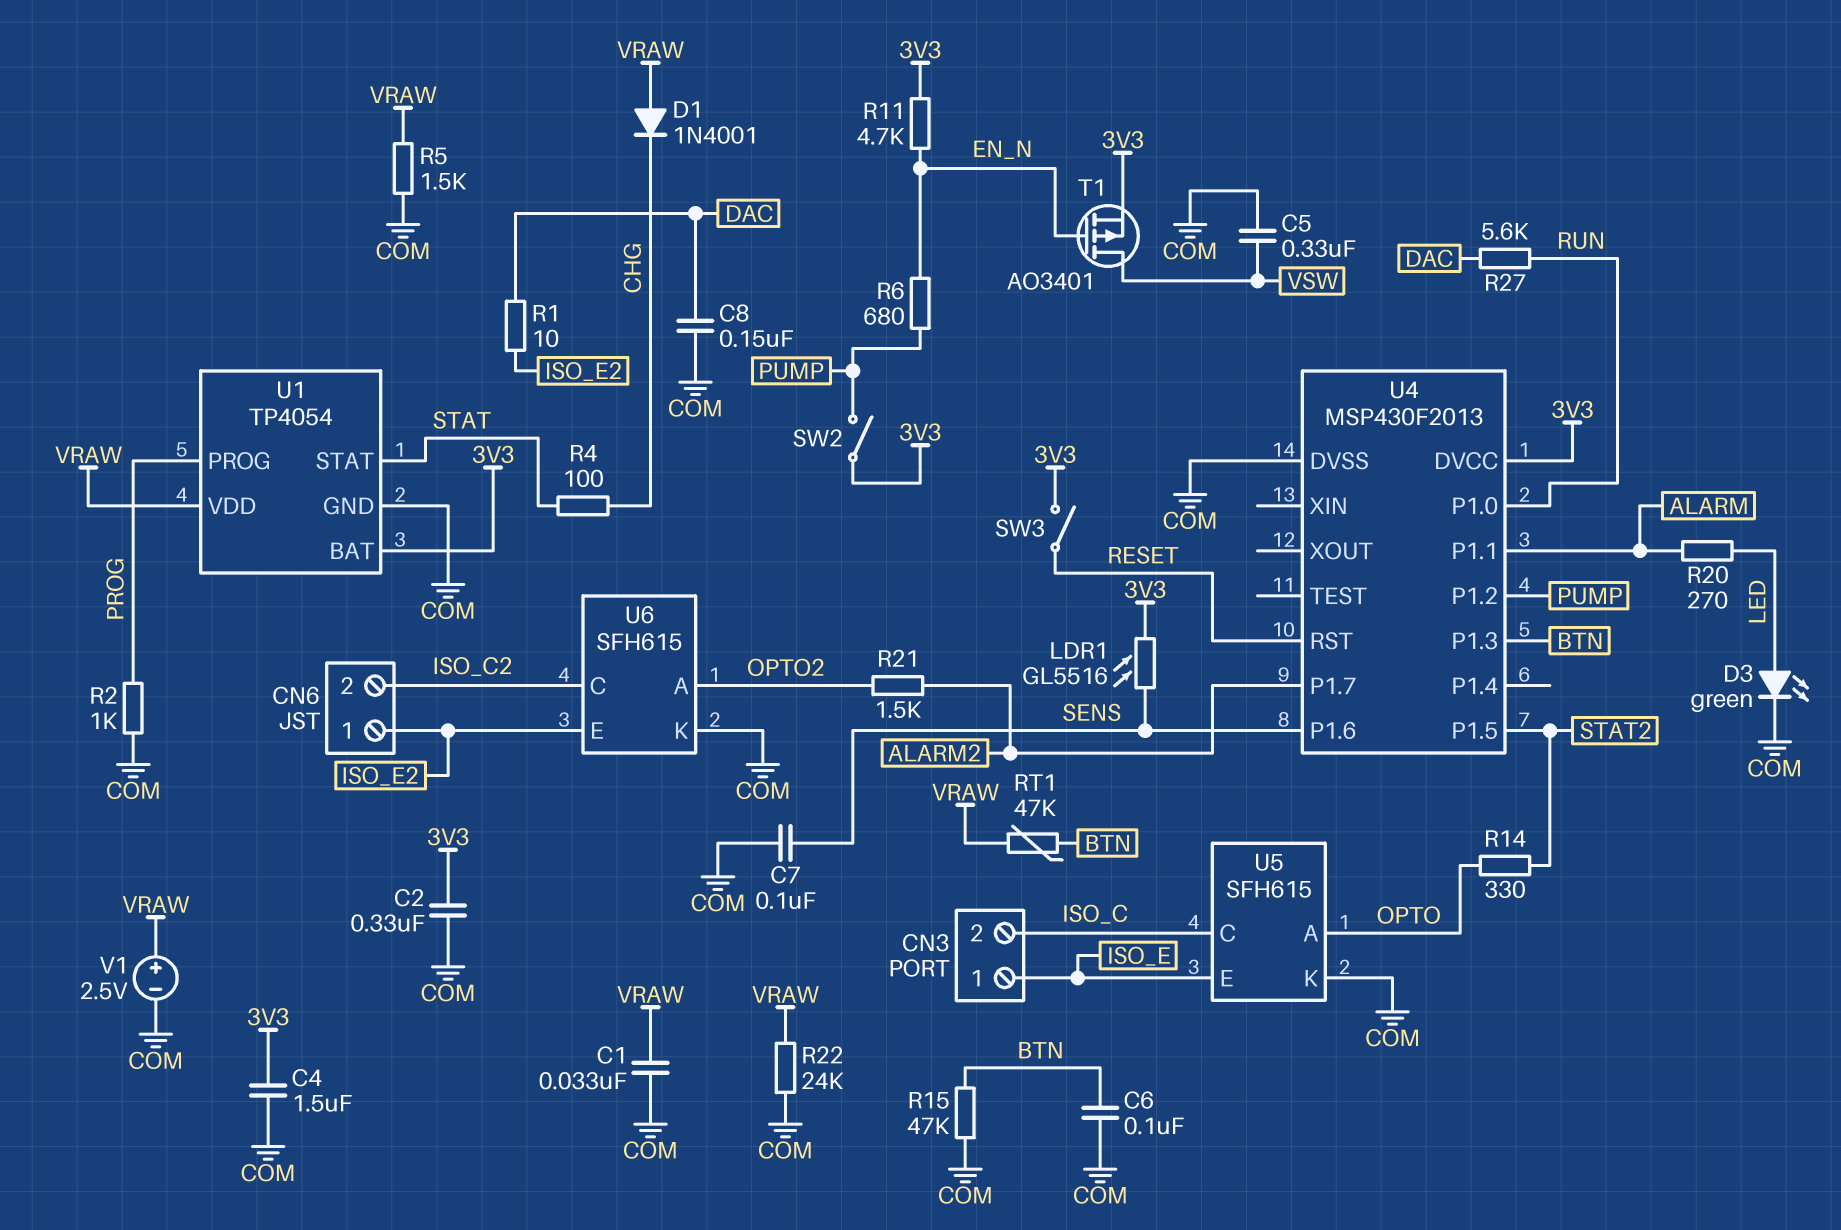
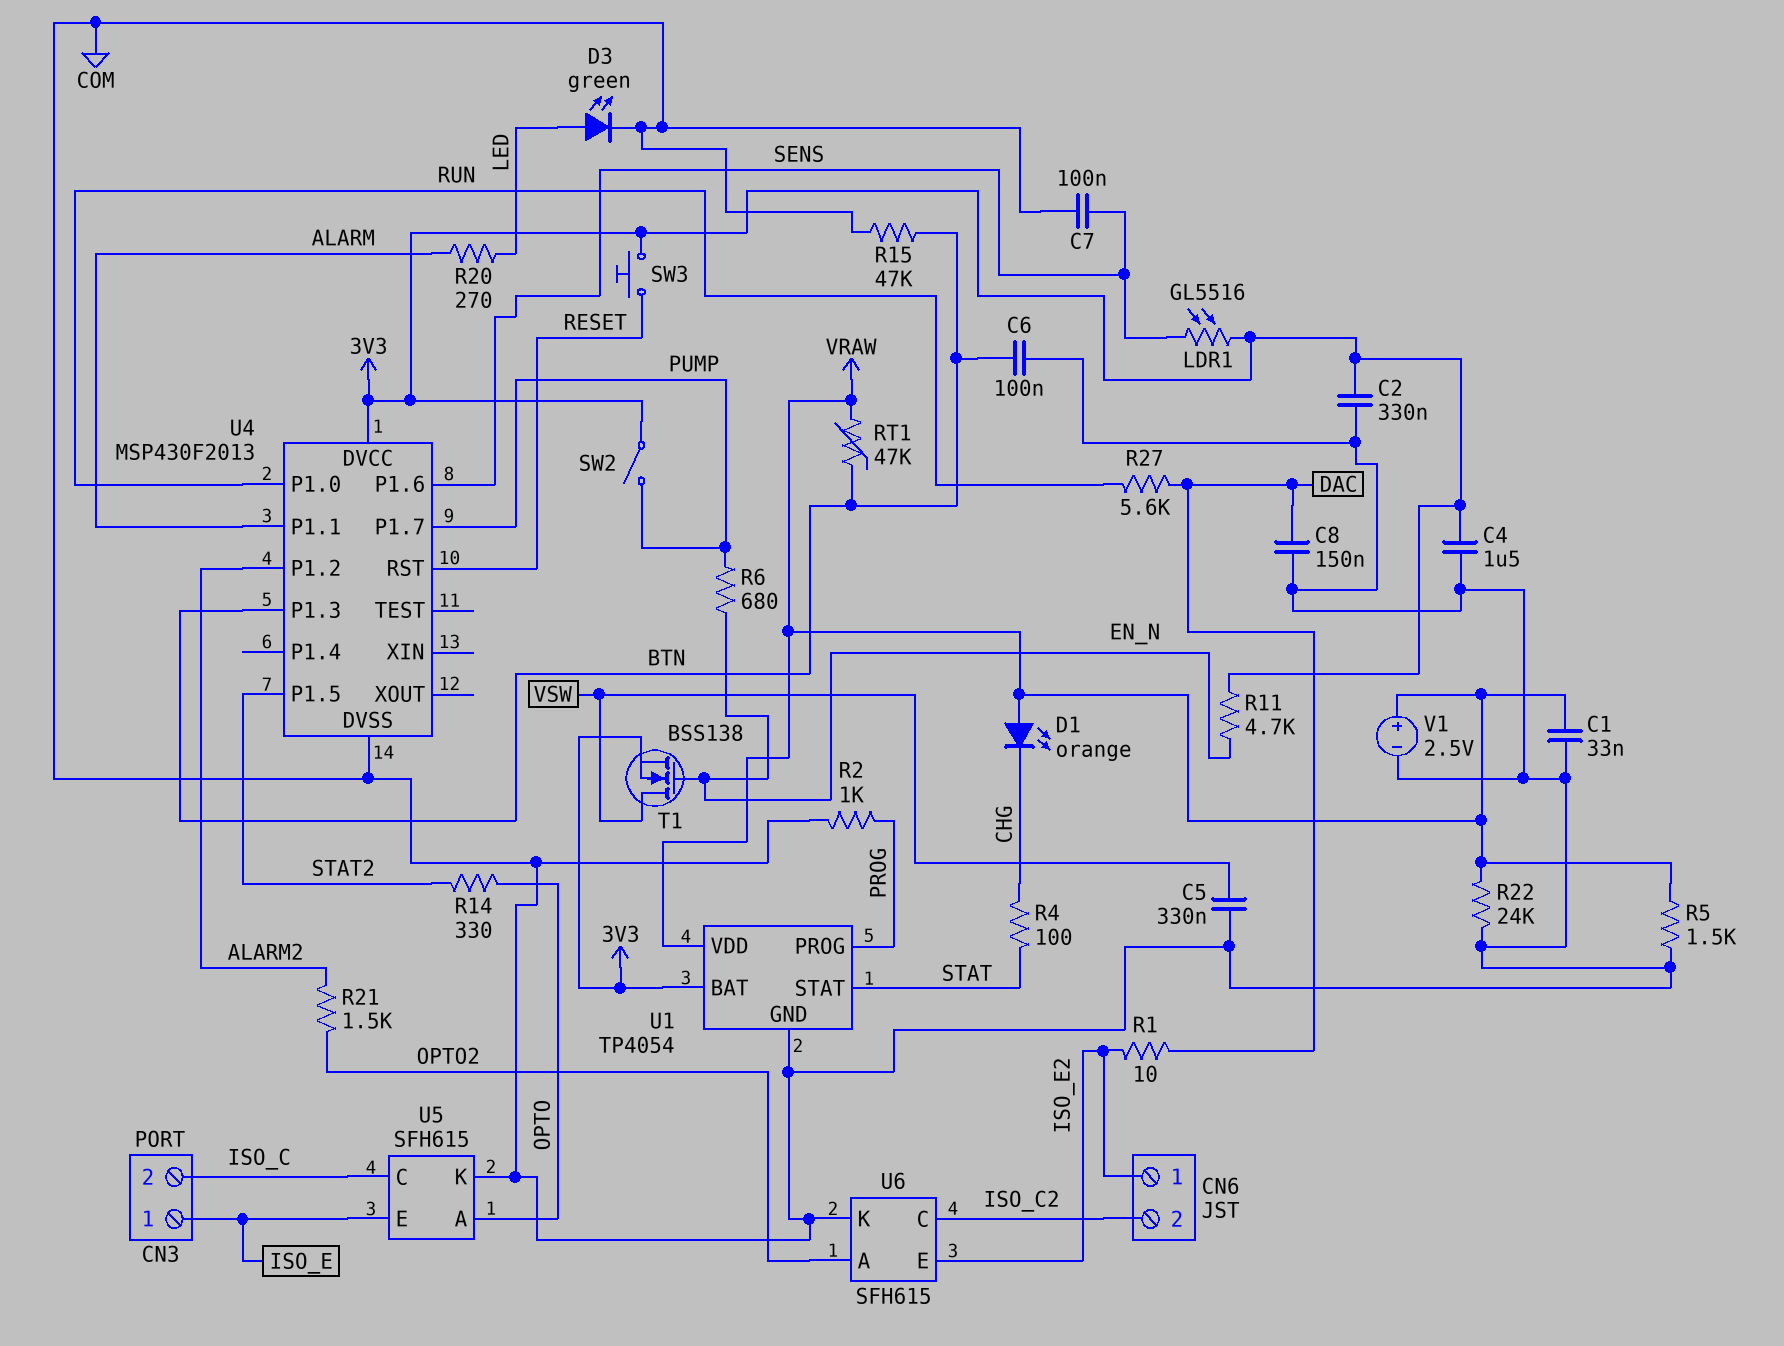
D1: diode 1N4001 (A VRAW, K CHG) -> LED orange (A VRAW, K CHG)
SW3: switch (3V3, RESET) -> button (3V3, RESET)
T1: PMOS AO3401 (G EN_N, D VSW, S 3V3) -> NMOS BSS138 (G EN_N, D VSW, S 3V3)
U4 pin P1.2: PUMP -> ALARM2
U4 pin P1.7: ALARM2 -> PUMP

